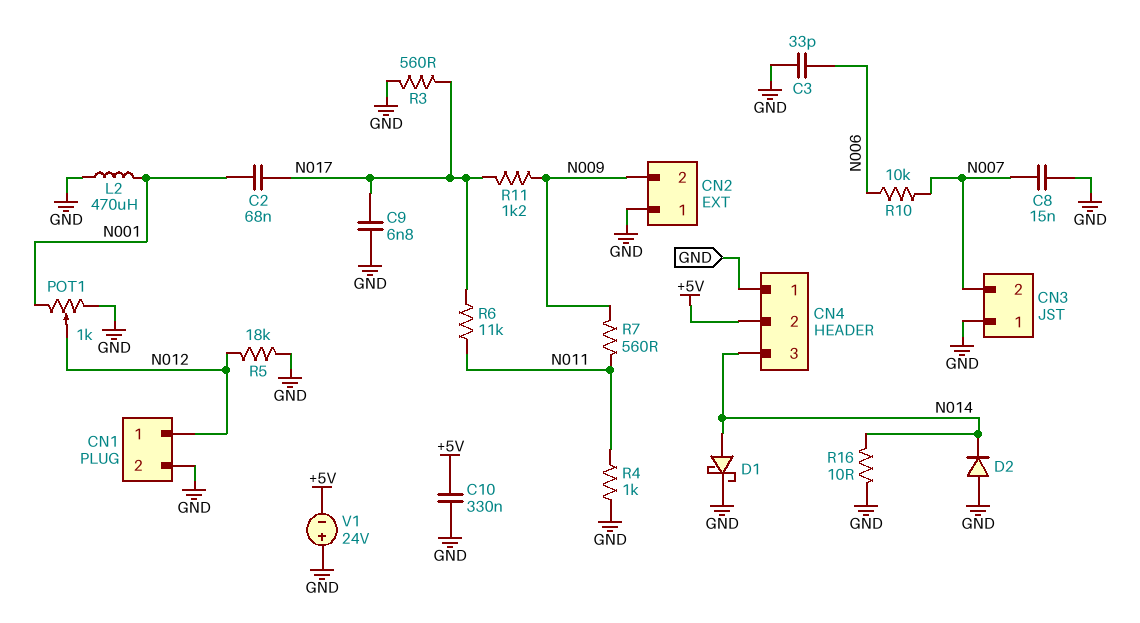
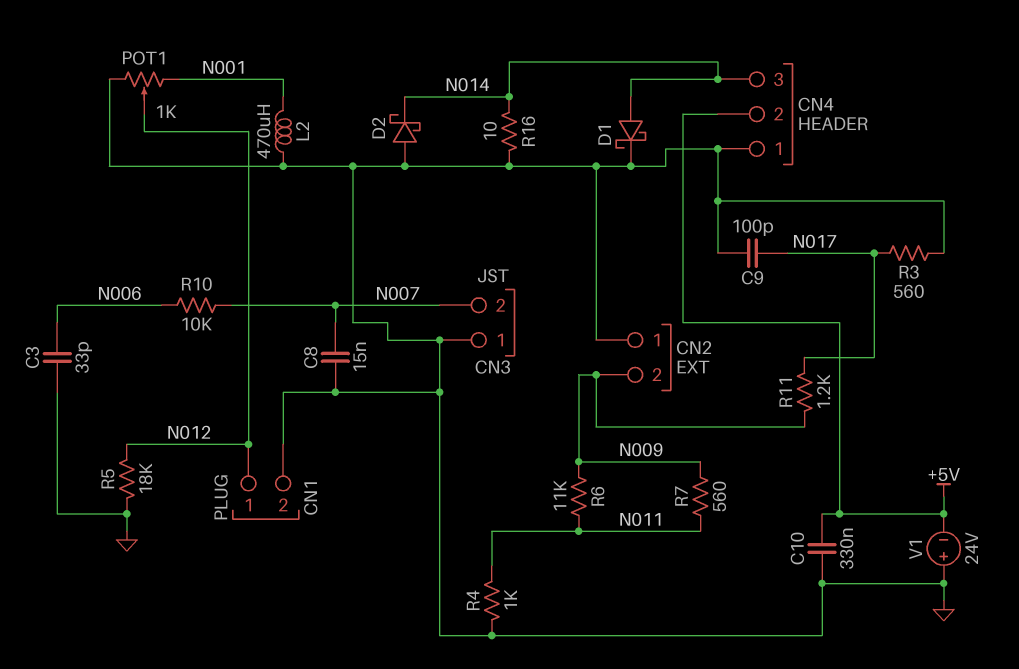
C2: 68nF (N001, N017) -> none
C9: 6.8nF (GND, N017) -> 100pF (GND, N017)
D2: diode (A GND, K N014) -> schottky (A GND, K N014)
R6: 11k (N011, N017) -> 11k (N009, N011)

